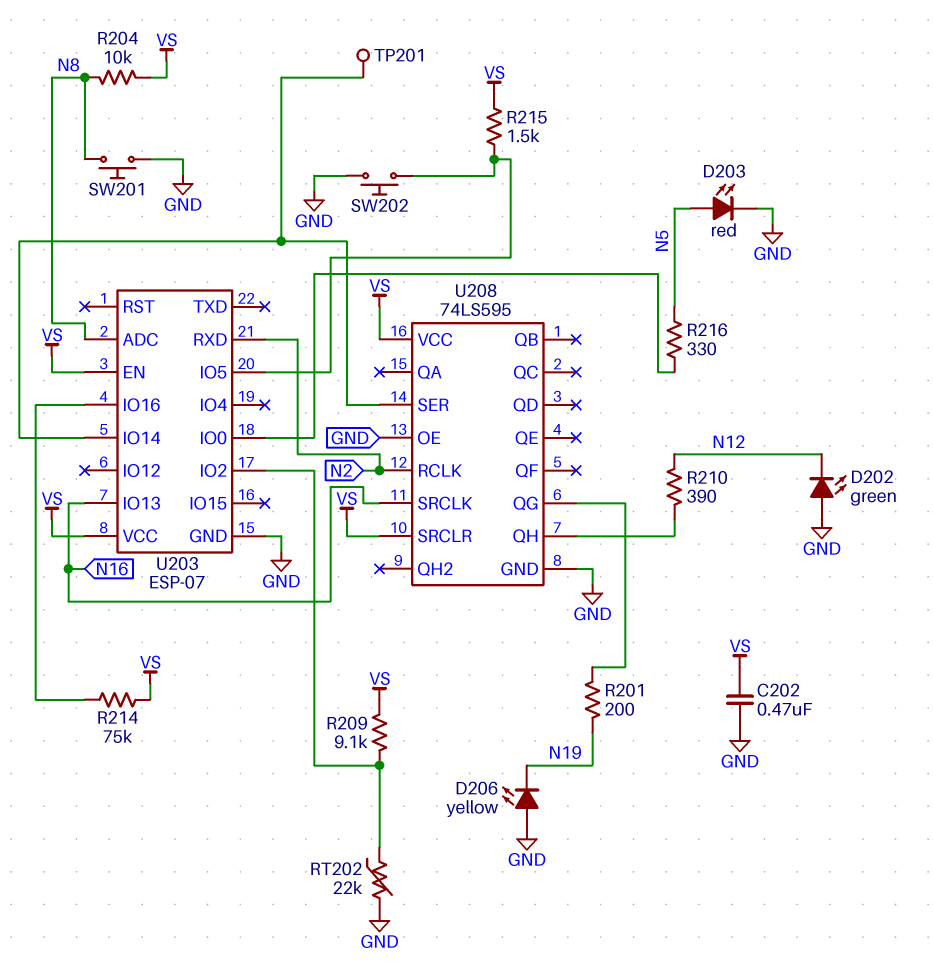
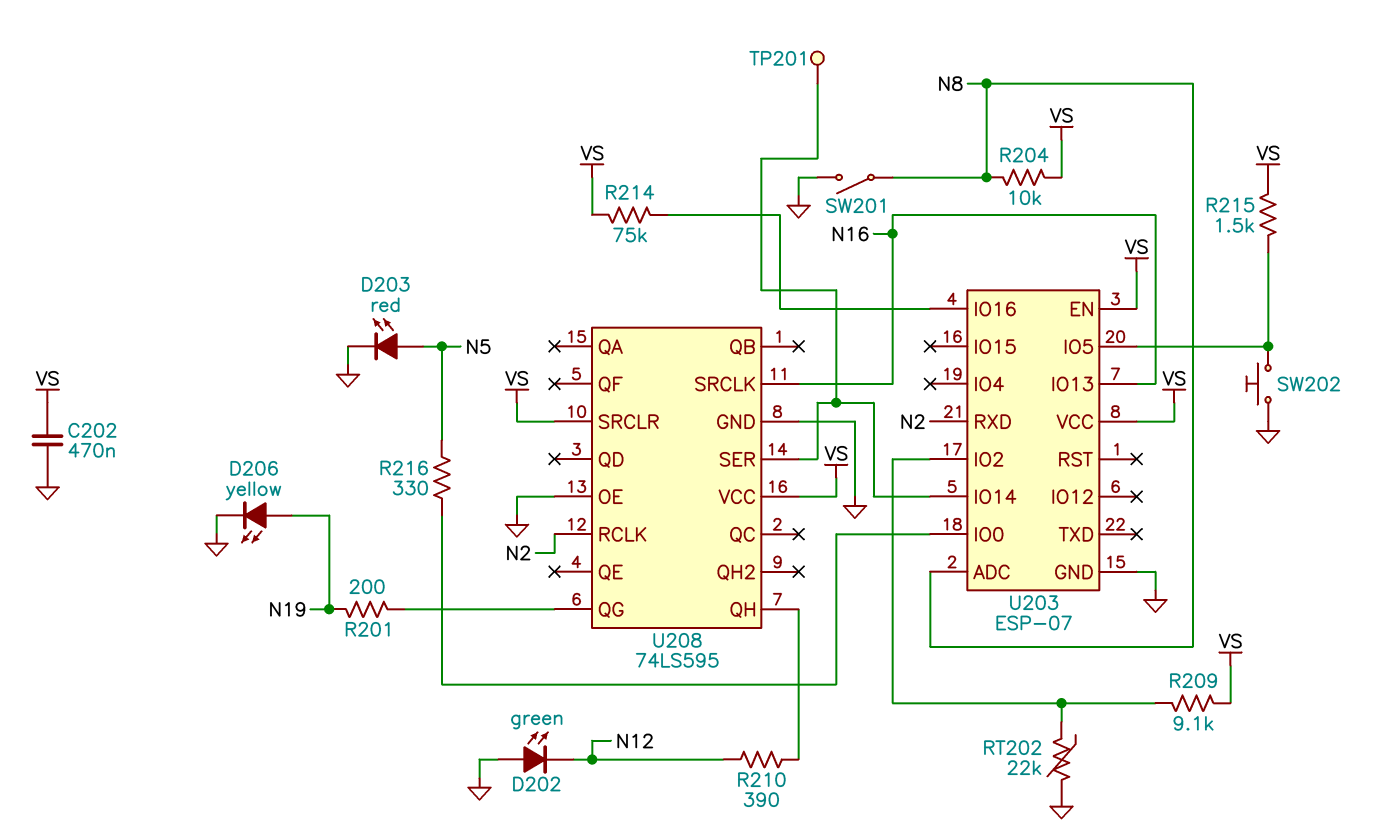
D206: LED yellow (A GND, K N19) -> LED yellow (A N19, K GND)
SW201: button (GND, N8) -> switch (GND, N8)

